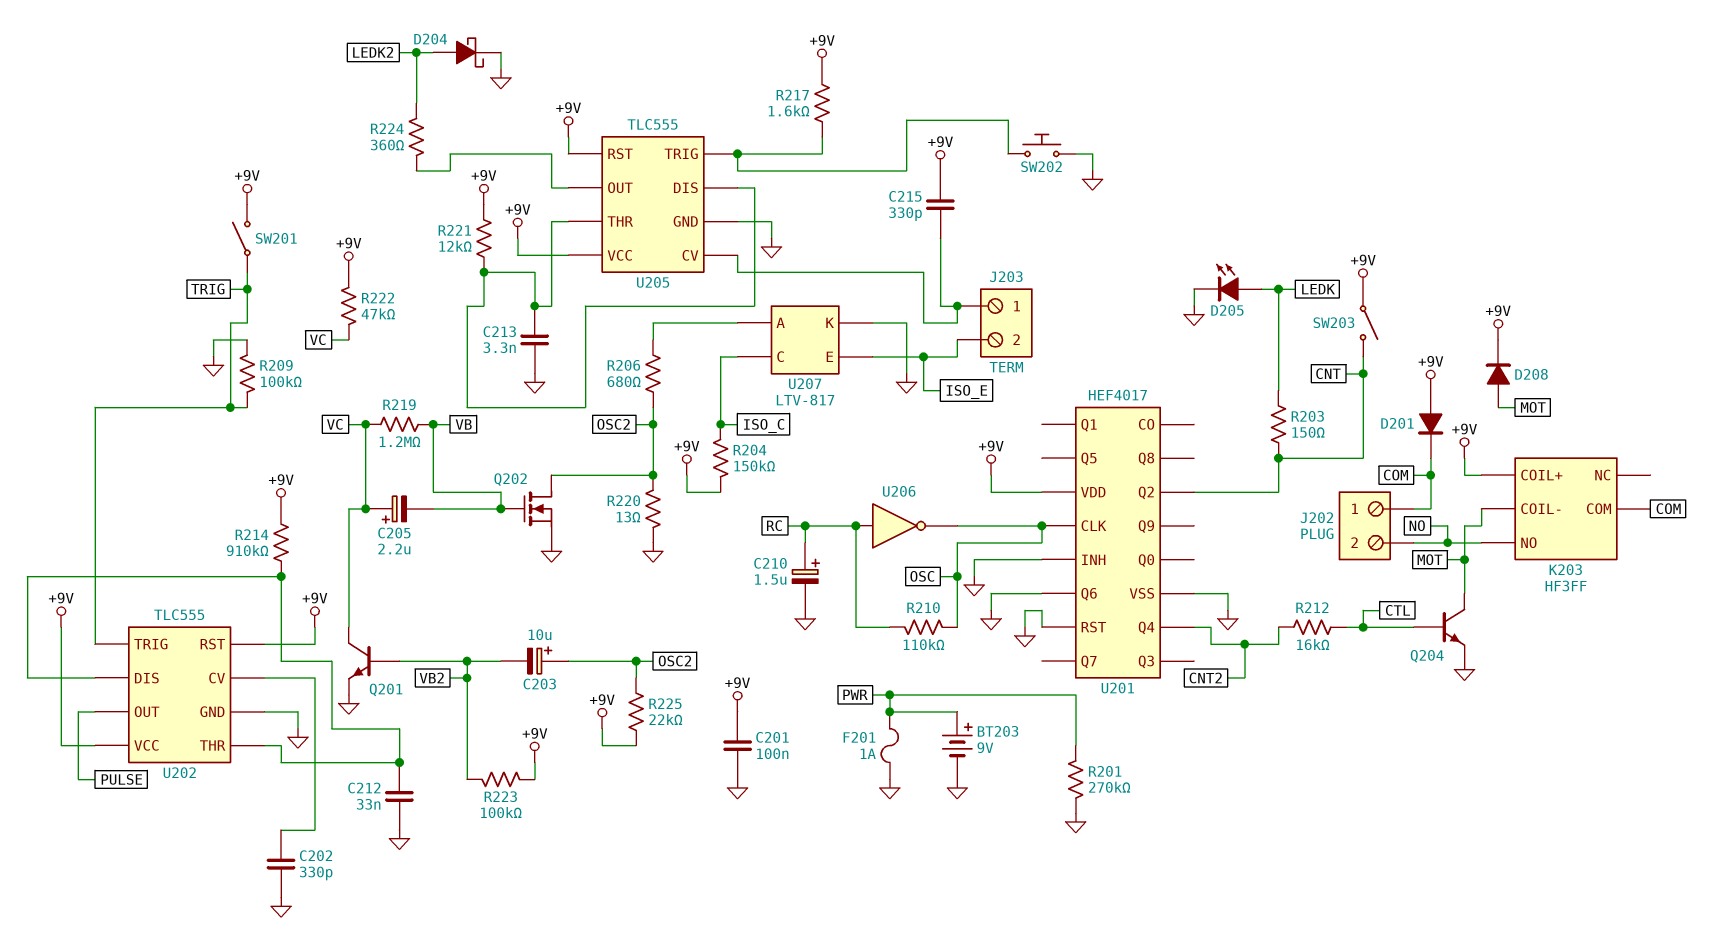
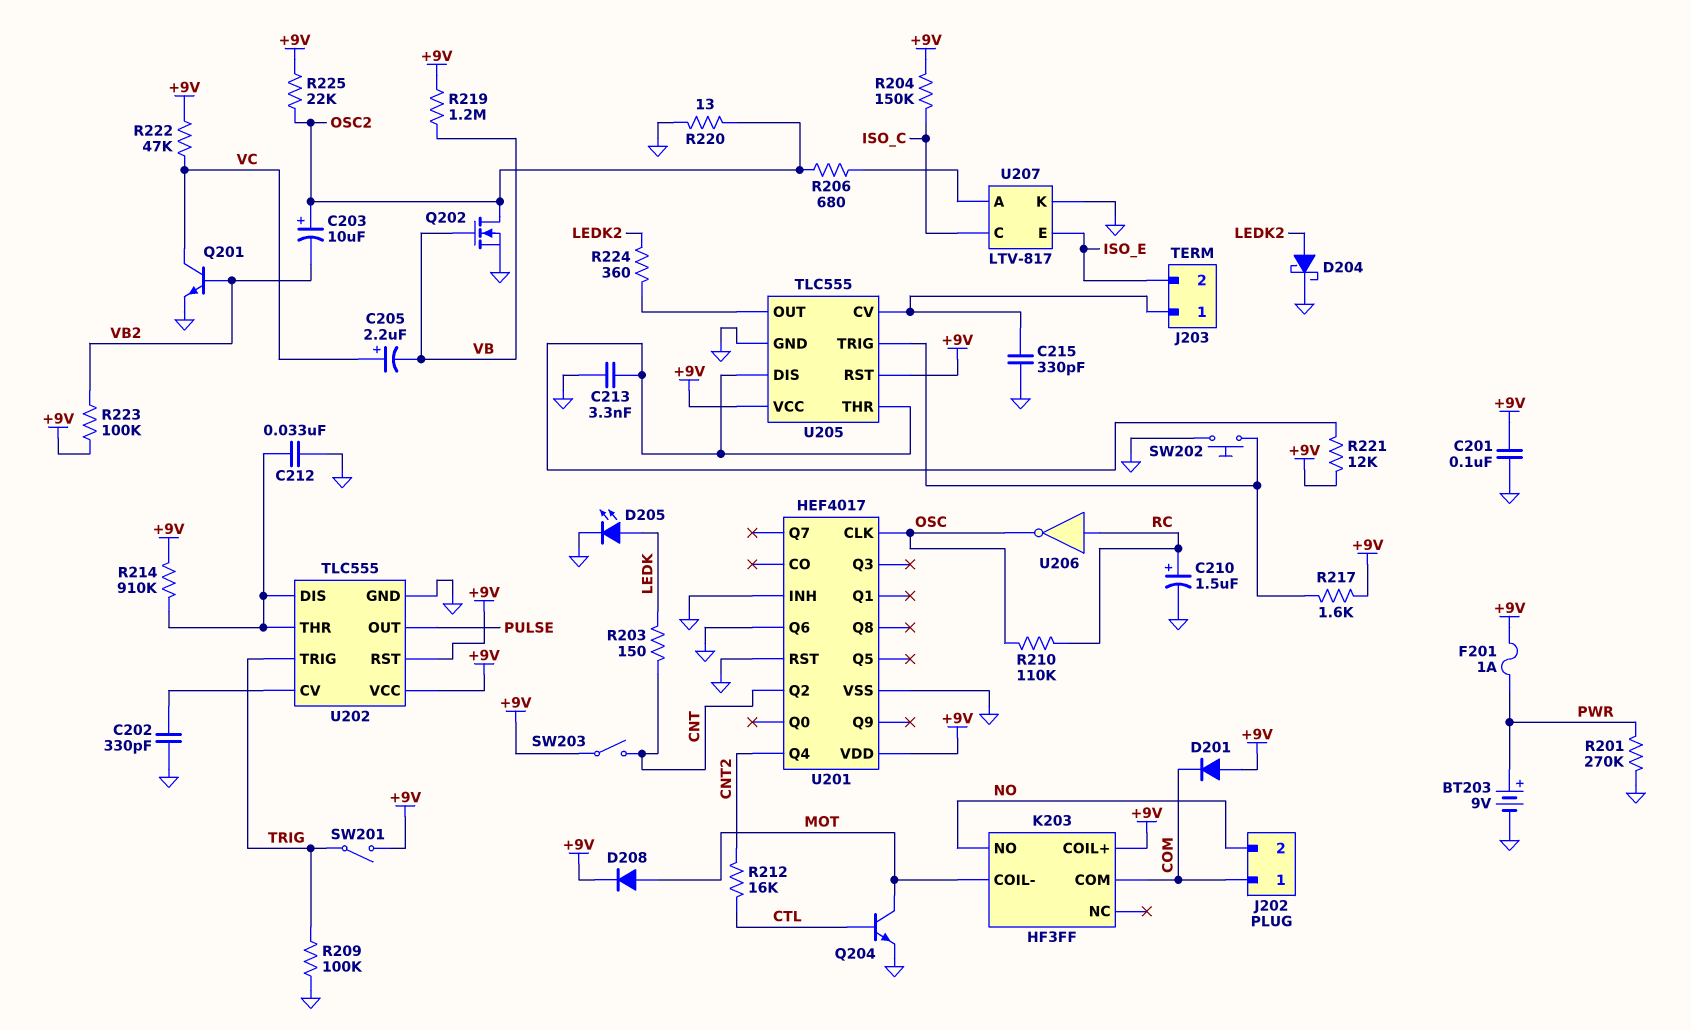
C215: 330pF (+9V, J203/1) -> 330pF (GND, J203/1)
F201: 1A (GND, PWR) -> 1A (+9V, PWR)
R219: 1.2M (VB, VC) -> 1.2M (+9V, VB)

